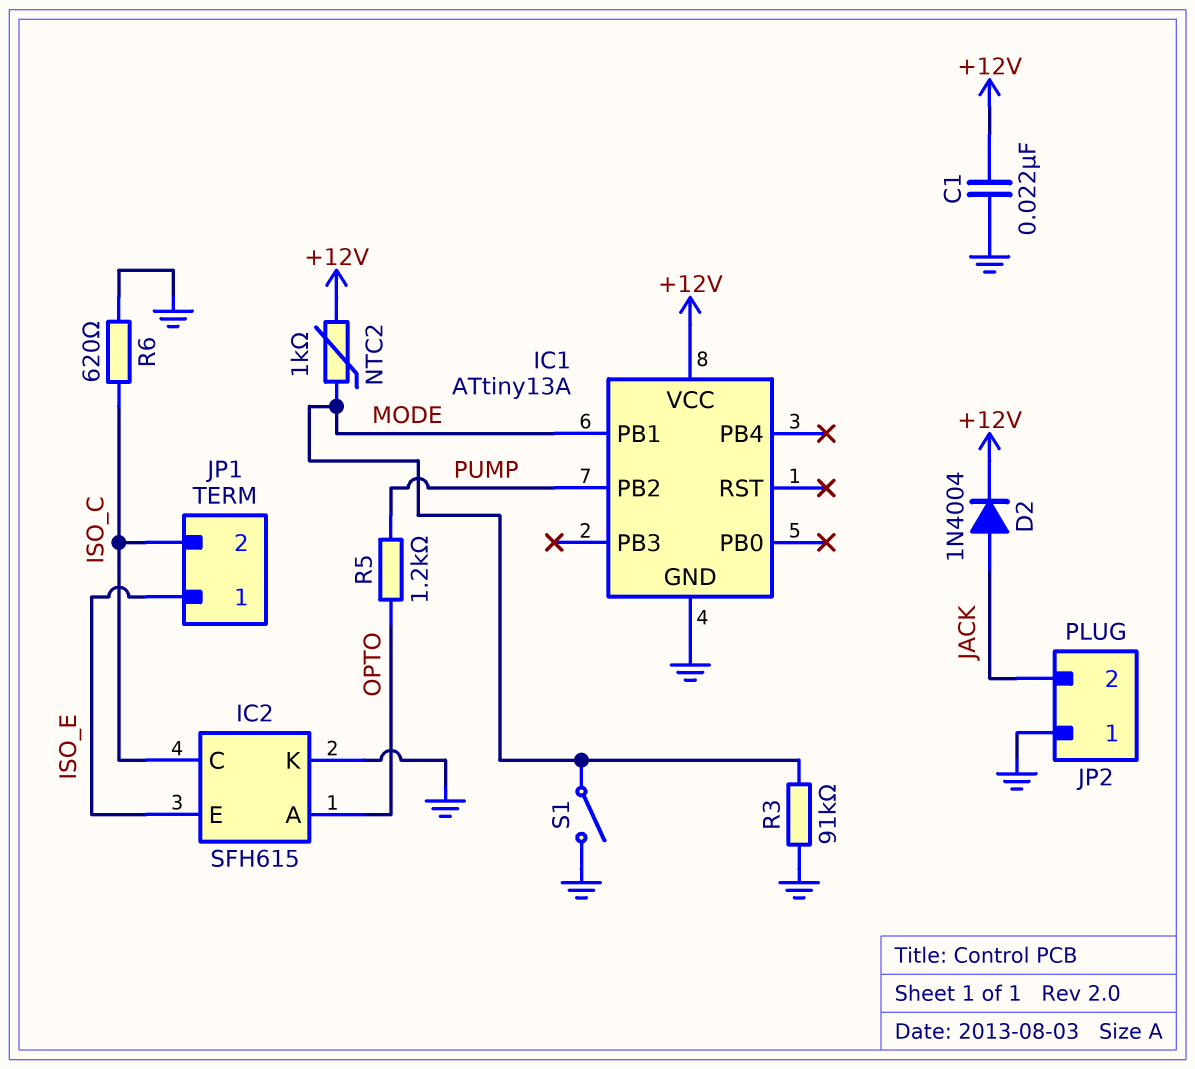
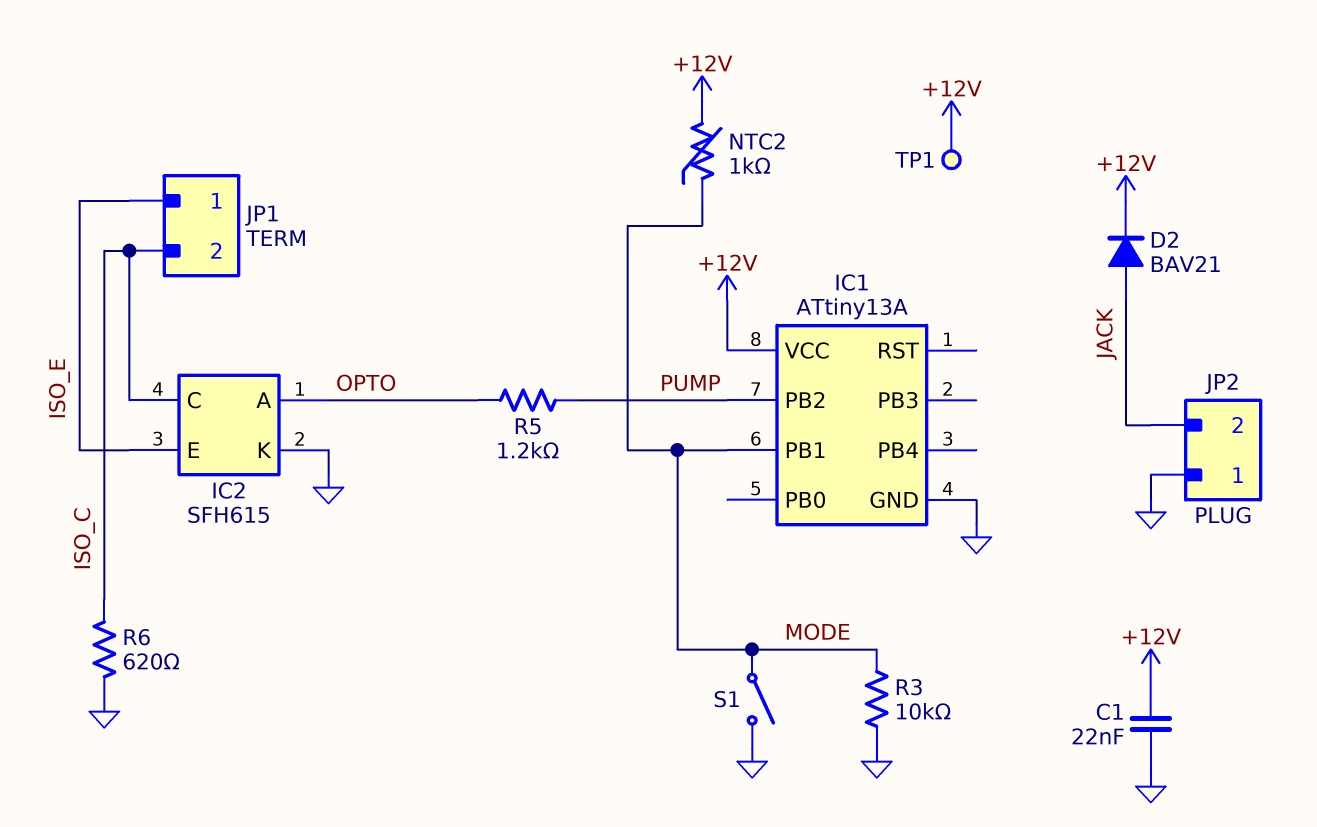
D2: diode 1N4004 (A JACK, K +12V) -> diode BAV21 (A JACK, K +12V)
R3: 91k (GND, MODE) -> 10k (GND, MODE)
TP1: none -> test point (+12V)

